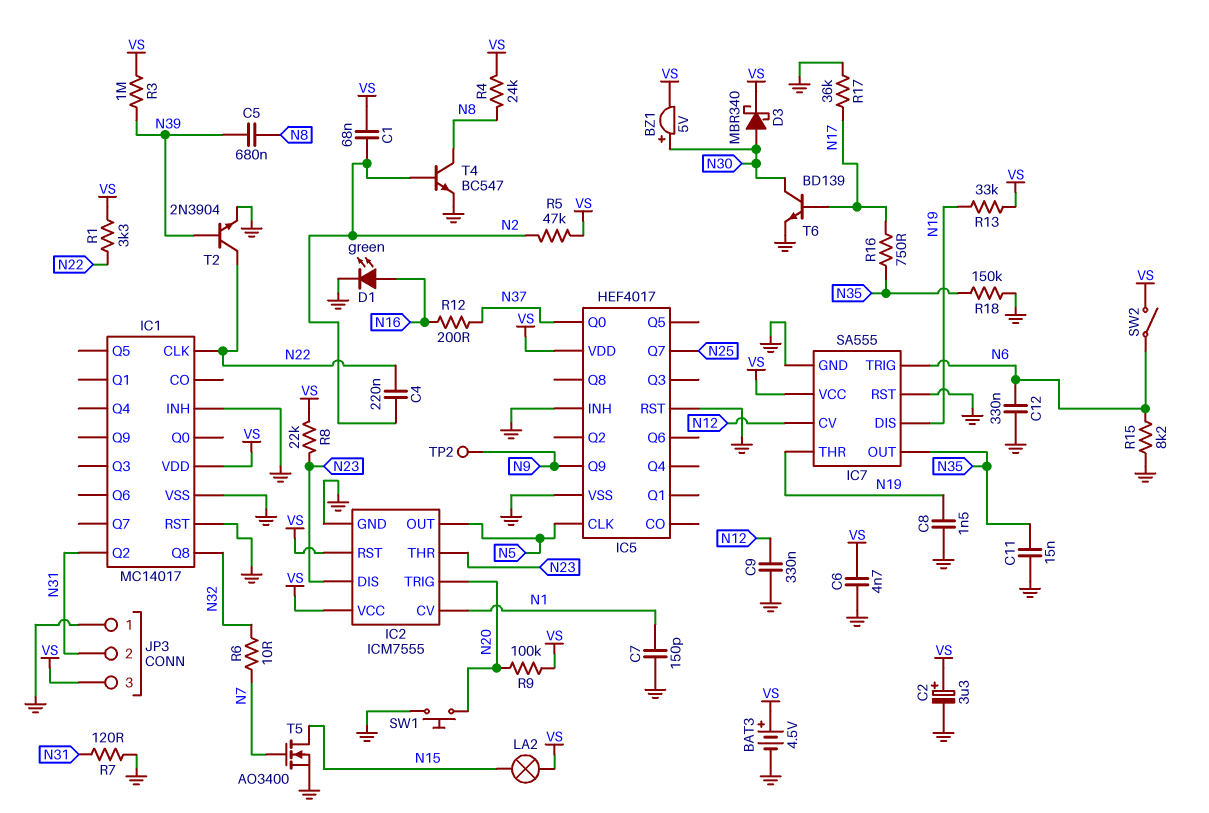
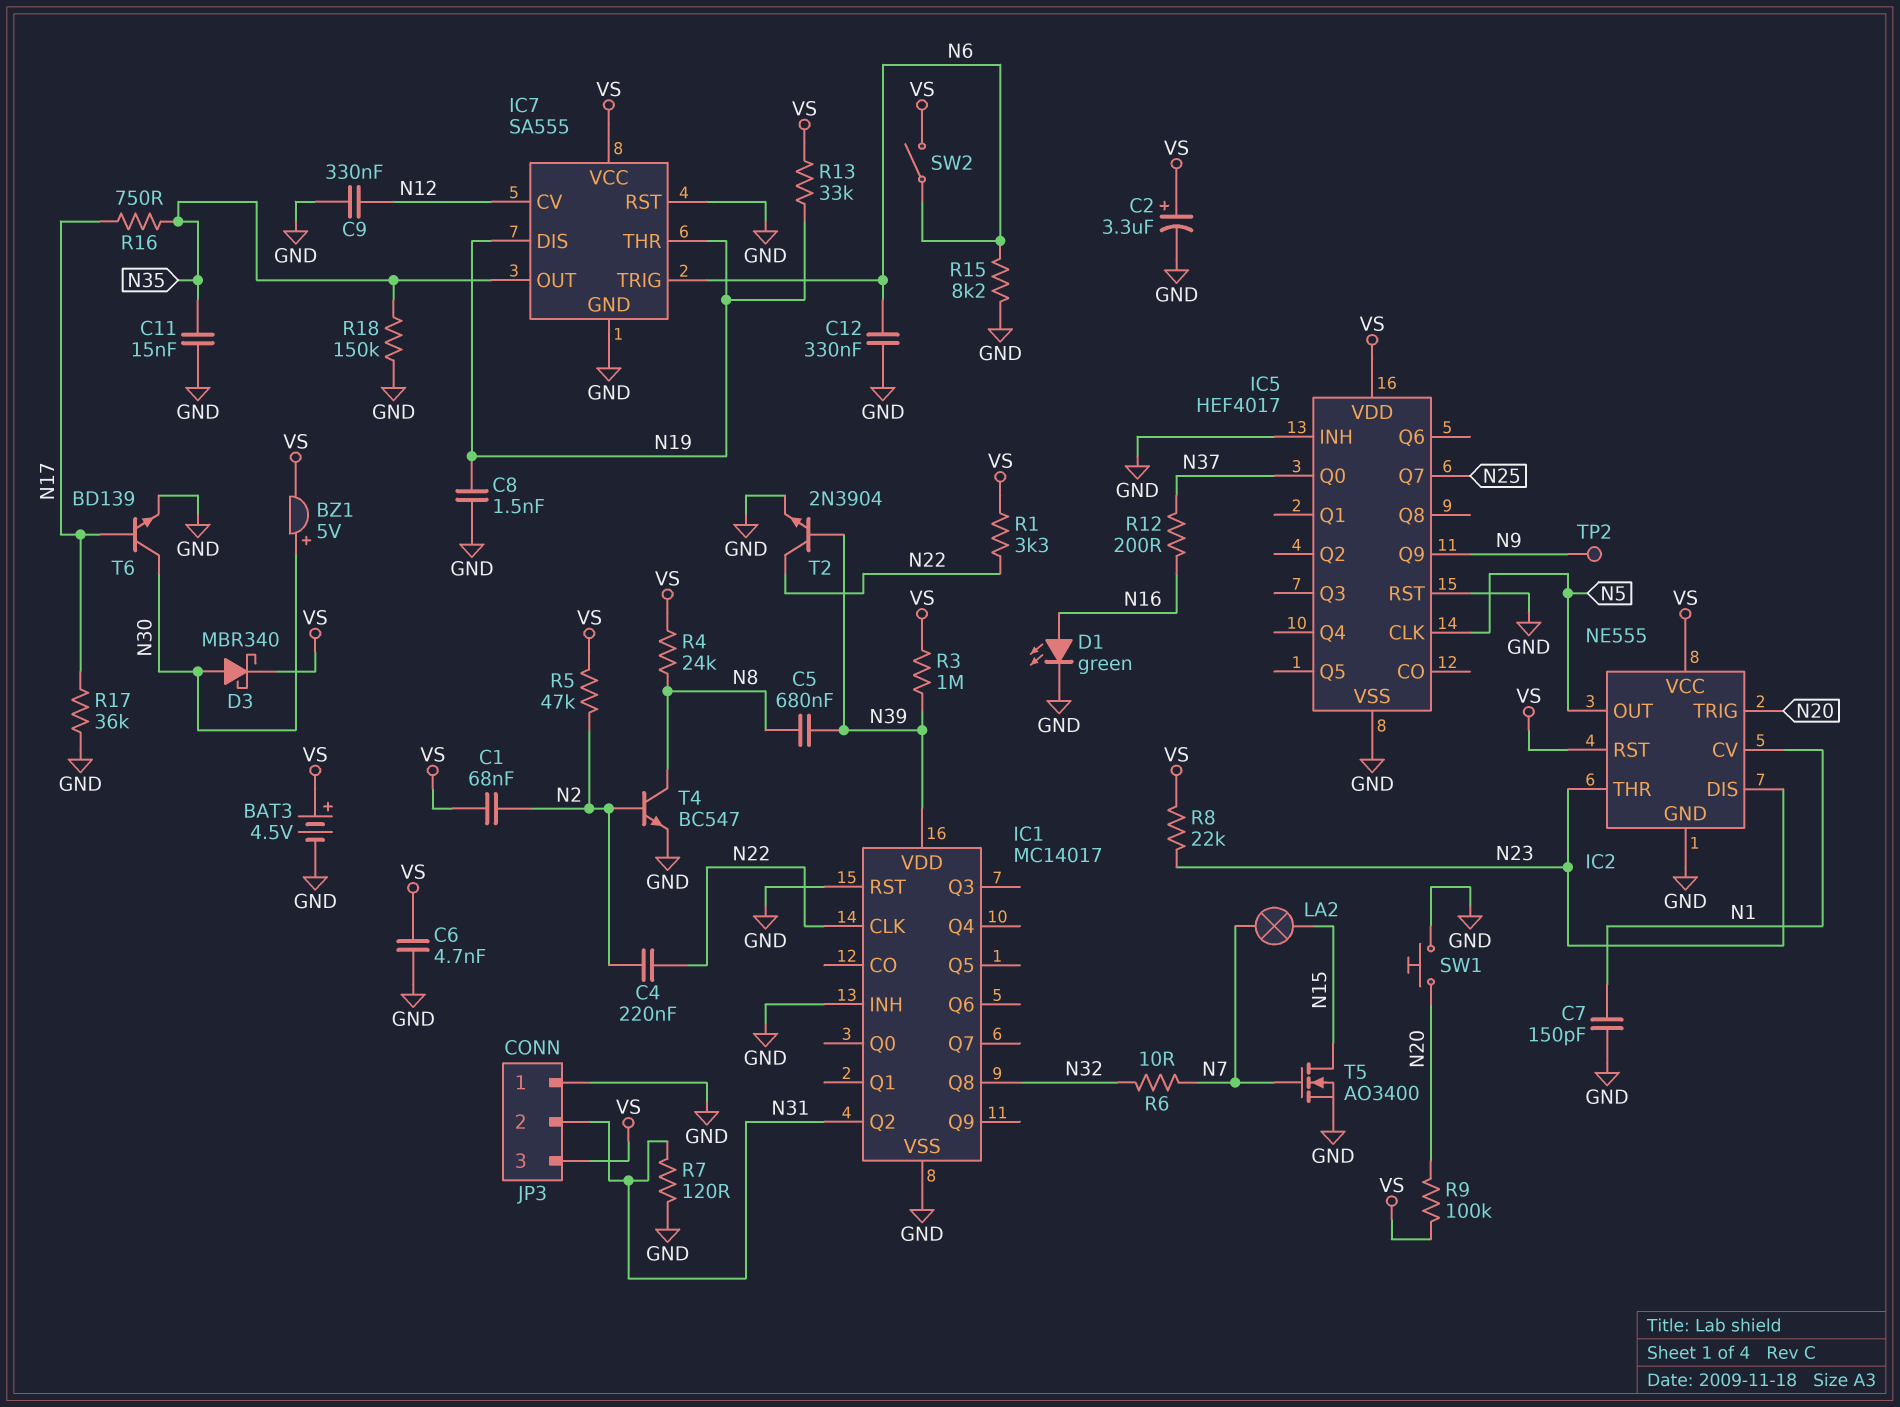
IC1 pin VDD: VS -> N39
IC2: ICM7555 -> NE555
LA2: lamp (N15, VS) -> lamp (N7, N15)

